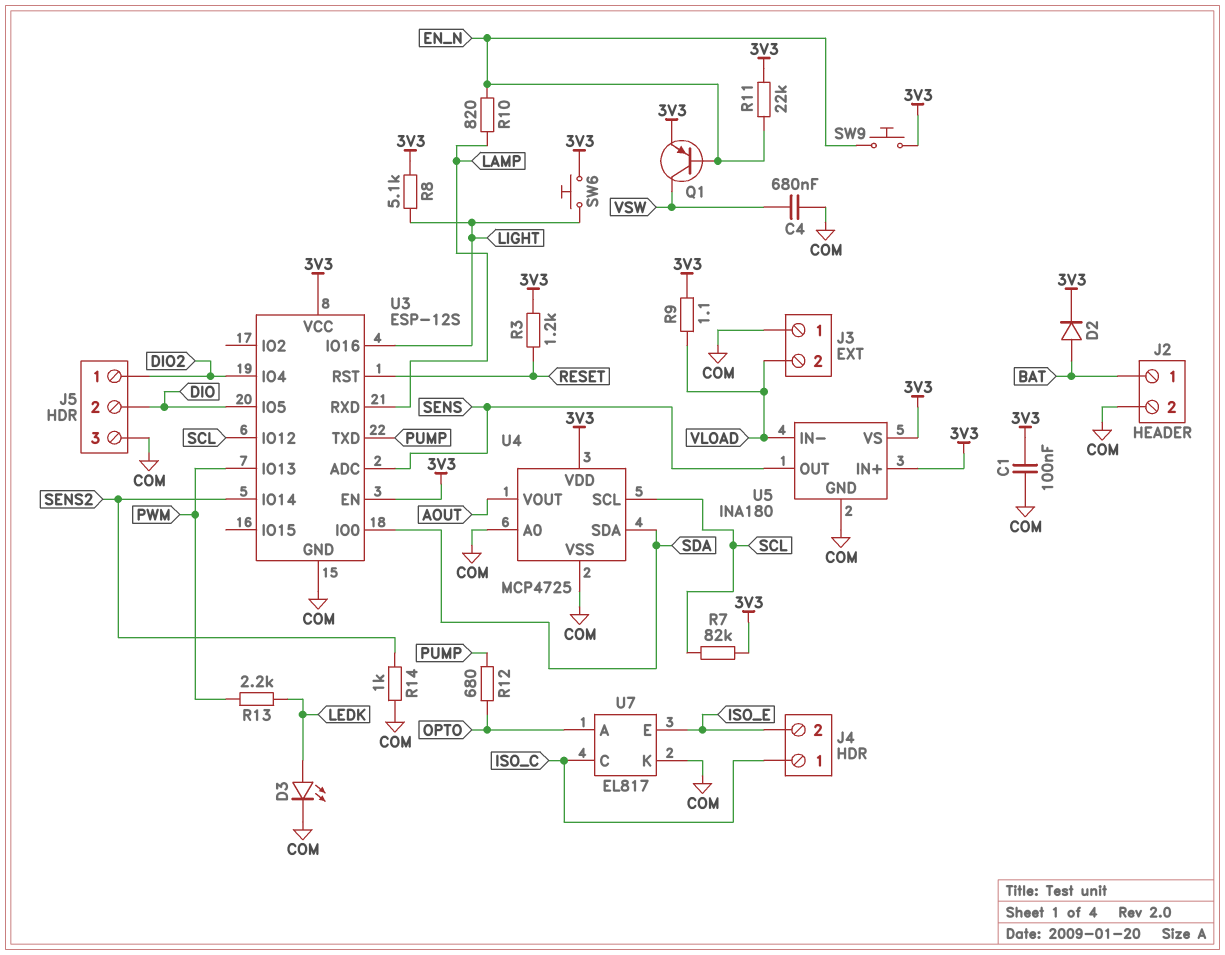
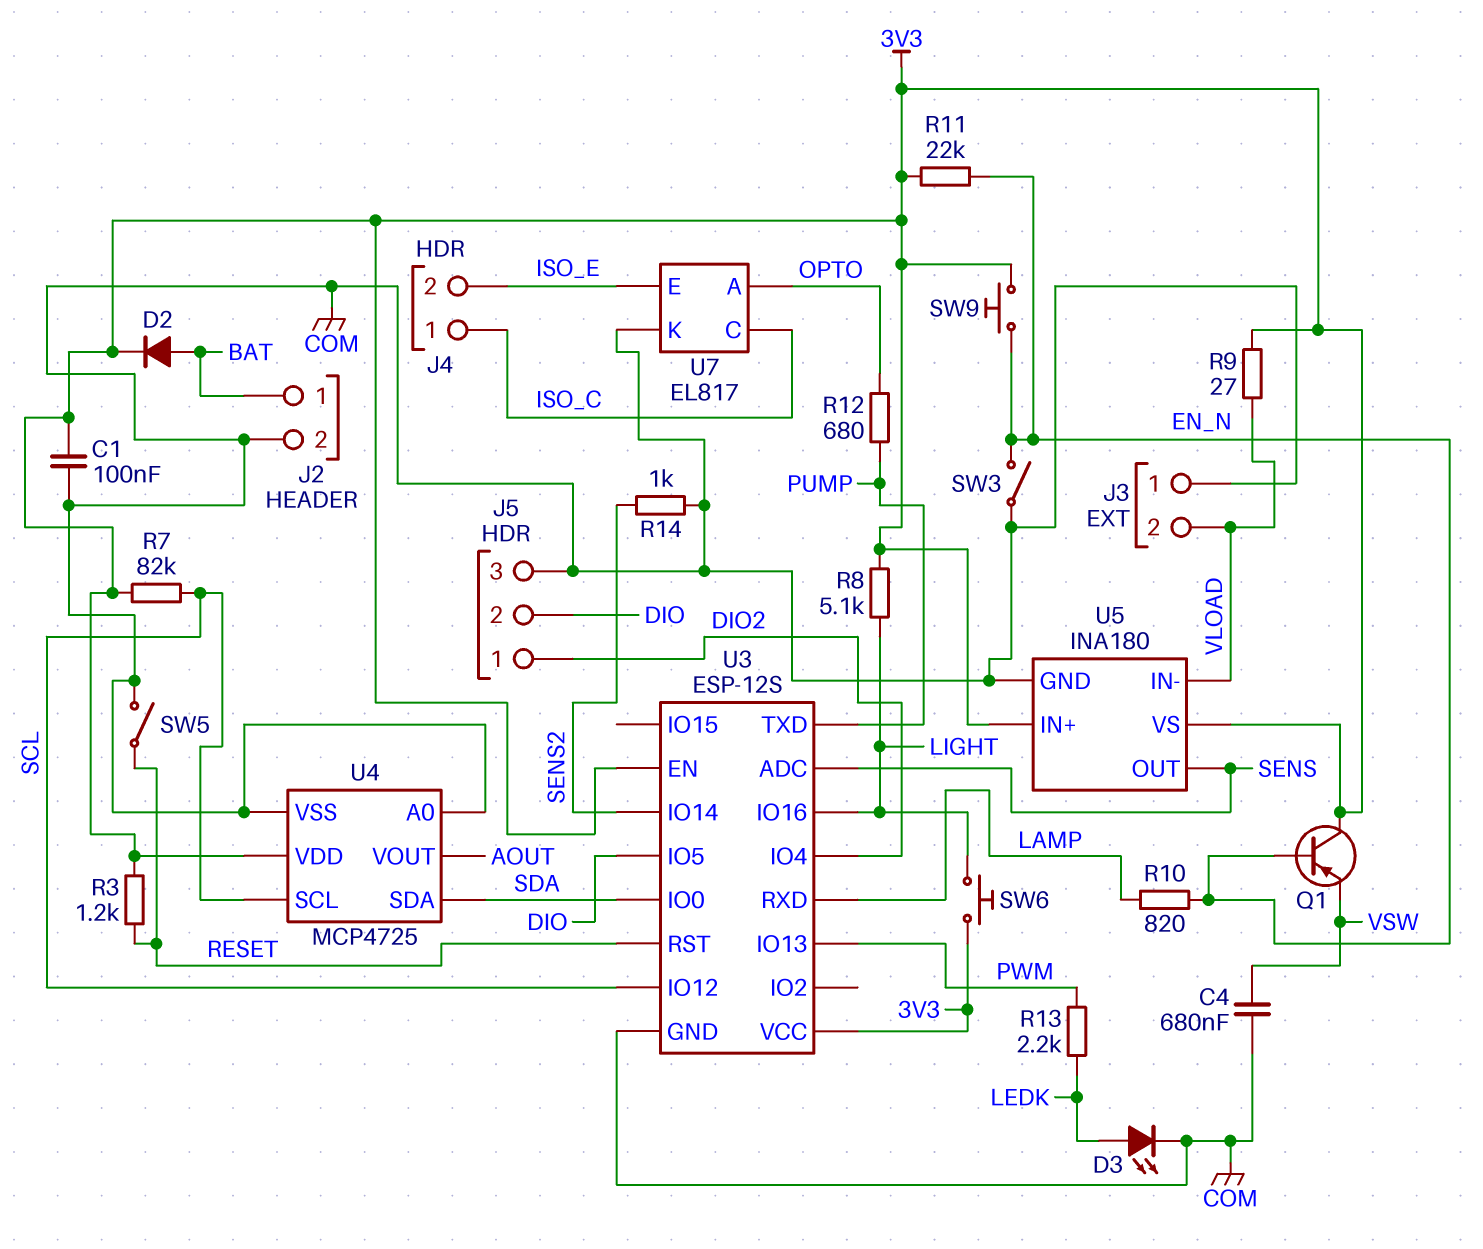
Q1: PNP (B EN_N, C VSW, E 3V3) -> PNP (B EN_N, C 3V3, E VSW)
R9: 1.1 (3V3, VLOAD) -> 27 (3V3, VLOAD)
SW3: none -> switch (COM, EN_N)
SW5: none -> switch (COM, RESET)

